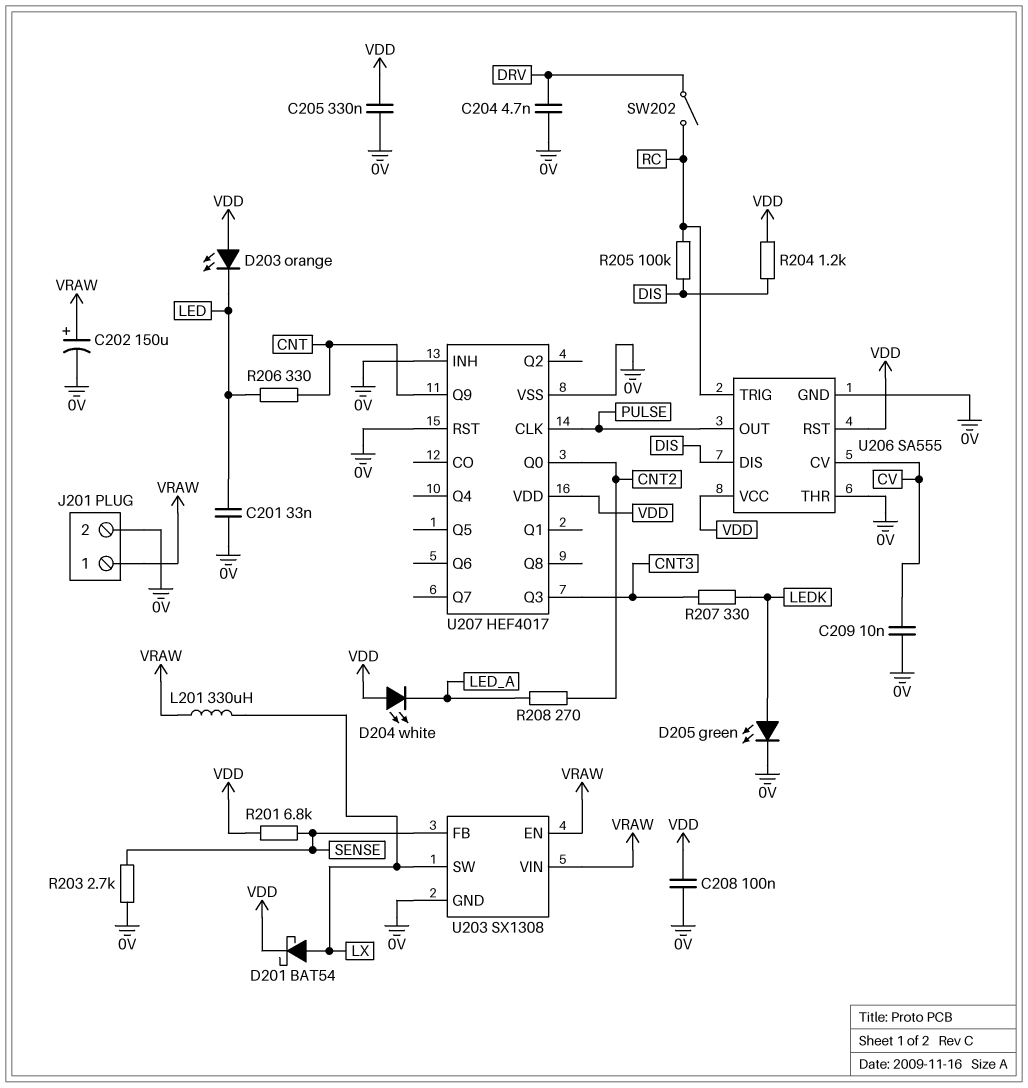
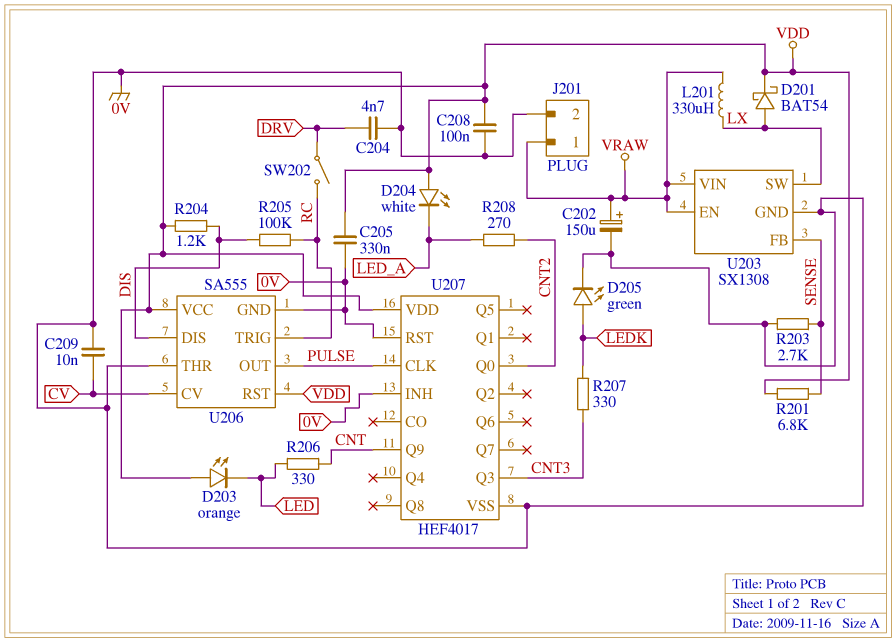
C201: 33nF (0V, LED) -> none

